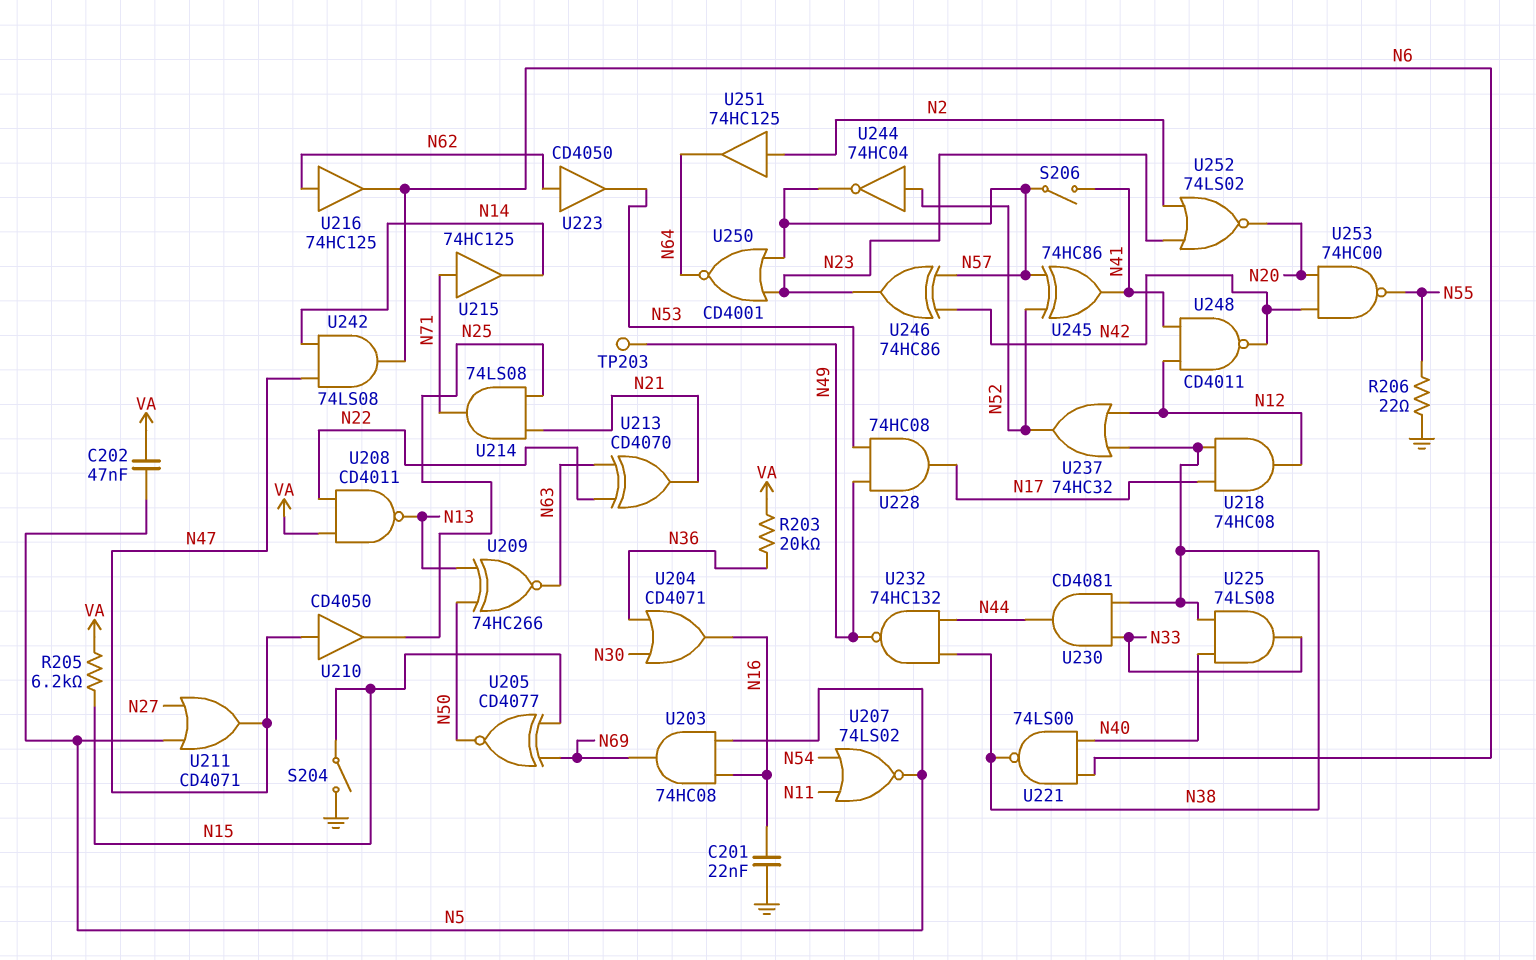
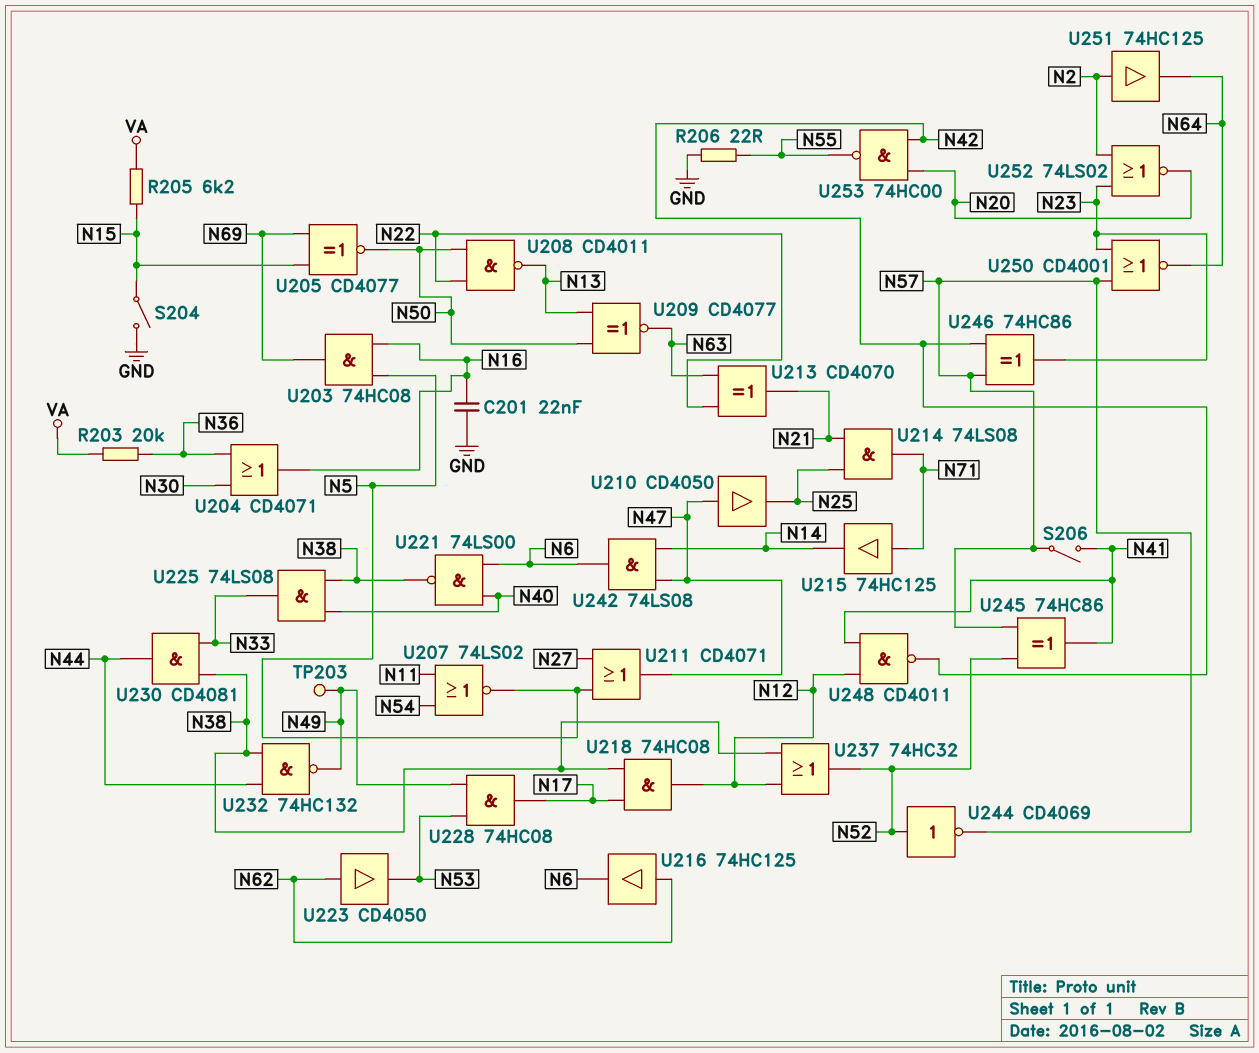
C202: 47nF (N5, VA) -> none
U208: NAND CD4011 (in N22, in VA, out N13) -> NAND CD4011 (in N22, in N50, out N13)
U209: XNOR 74HC266 (in N13, in N50, out N63) -> XNOR CD4077 (in N13, in N50, out N63)
U244: NOT 74HC04 (in N52, out N57) -> NOT CD4069 (in N52, out N57)

